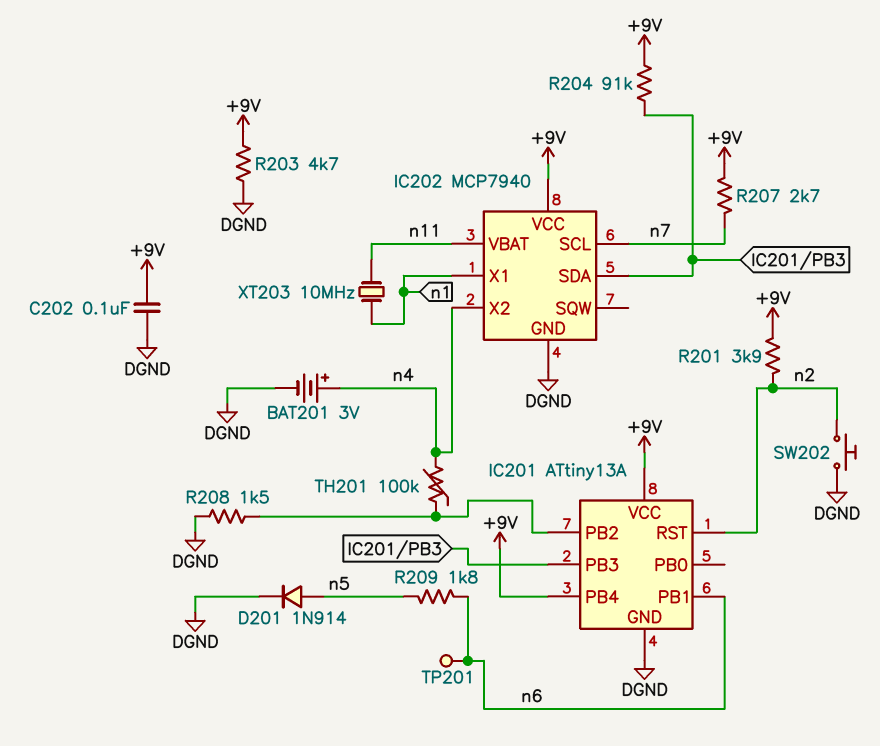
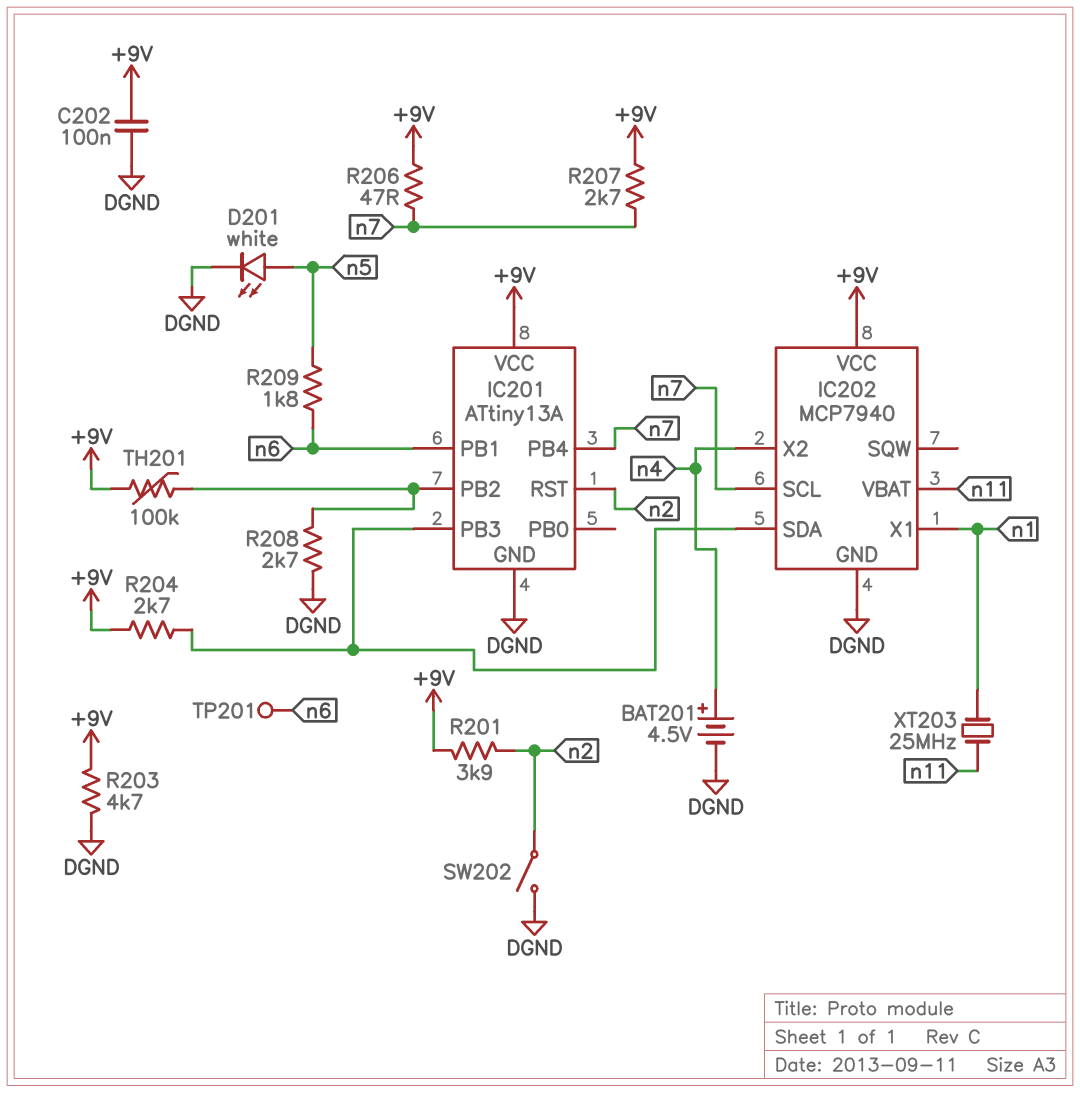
BAT201: 3V (plus n4, minus DGND) -> 4.5V (plus n4, minus DGND)
D201: diode 1N914 (A n5, K DGND) -> LED white (A n5, K DGND)
IC201 pin PB4: +9V -> n7
R204: 91k (+9V, IC201/PB3) -> 2.7k (+9V, IC201/PB3)
R206: none -> 47 (+9V, n7)
R208: 1.5k (DGND, IC201/PB2) -> 2.7k (DGND, IC201/PB2)
SW202: button (DGND, n2) -> switch (DGND, n2)
TH201: 100k (IC201/PB2, n4) -> 100k (+9V, IC201/PB2)
XT203: 10MHz (n1, n11) -> 25MHz (n1, n11)

